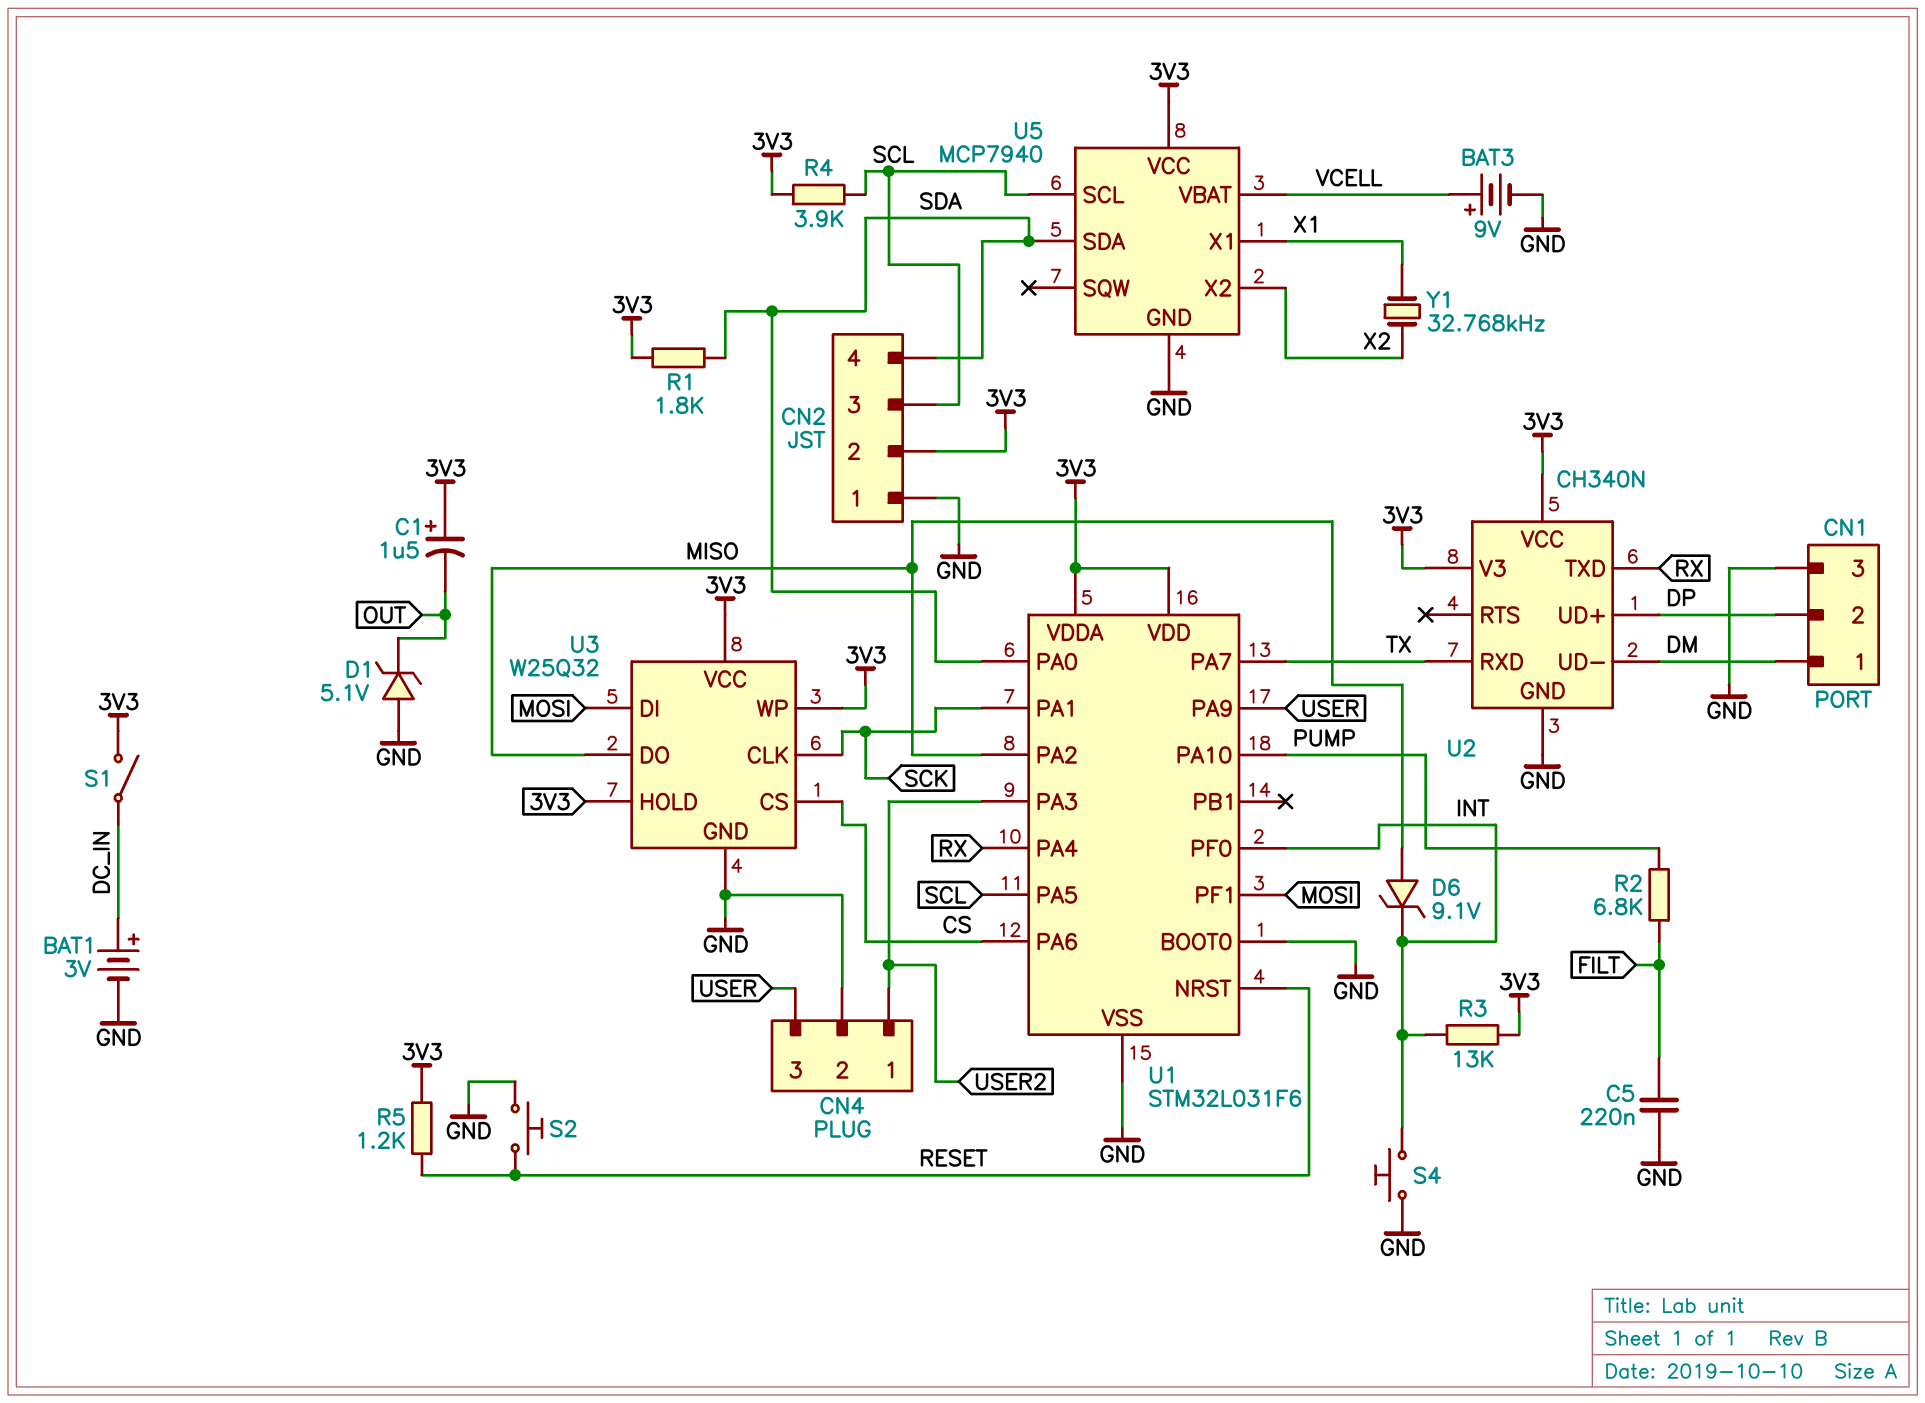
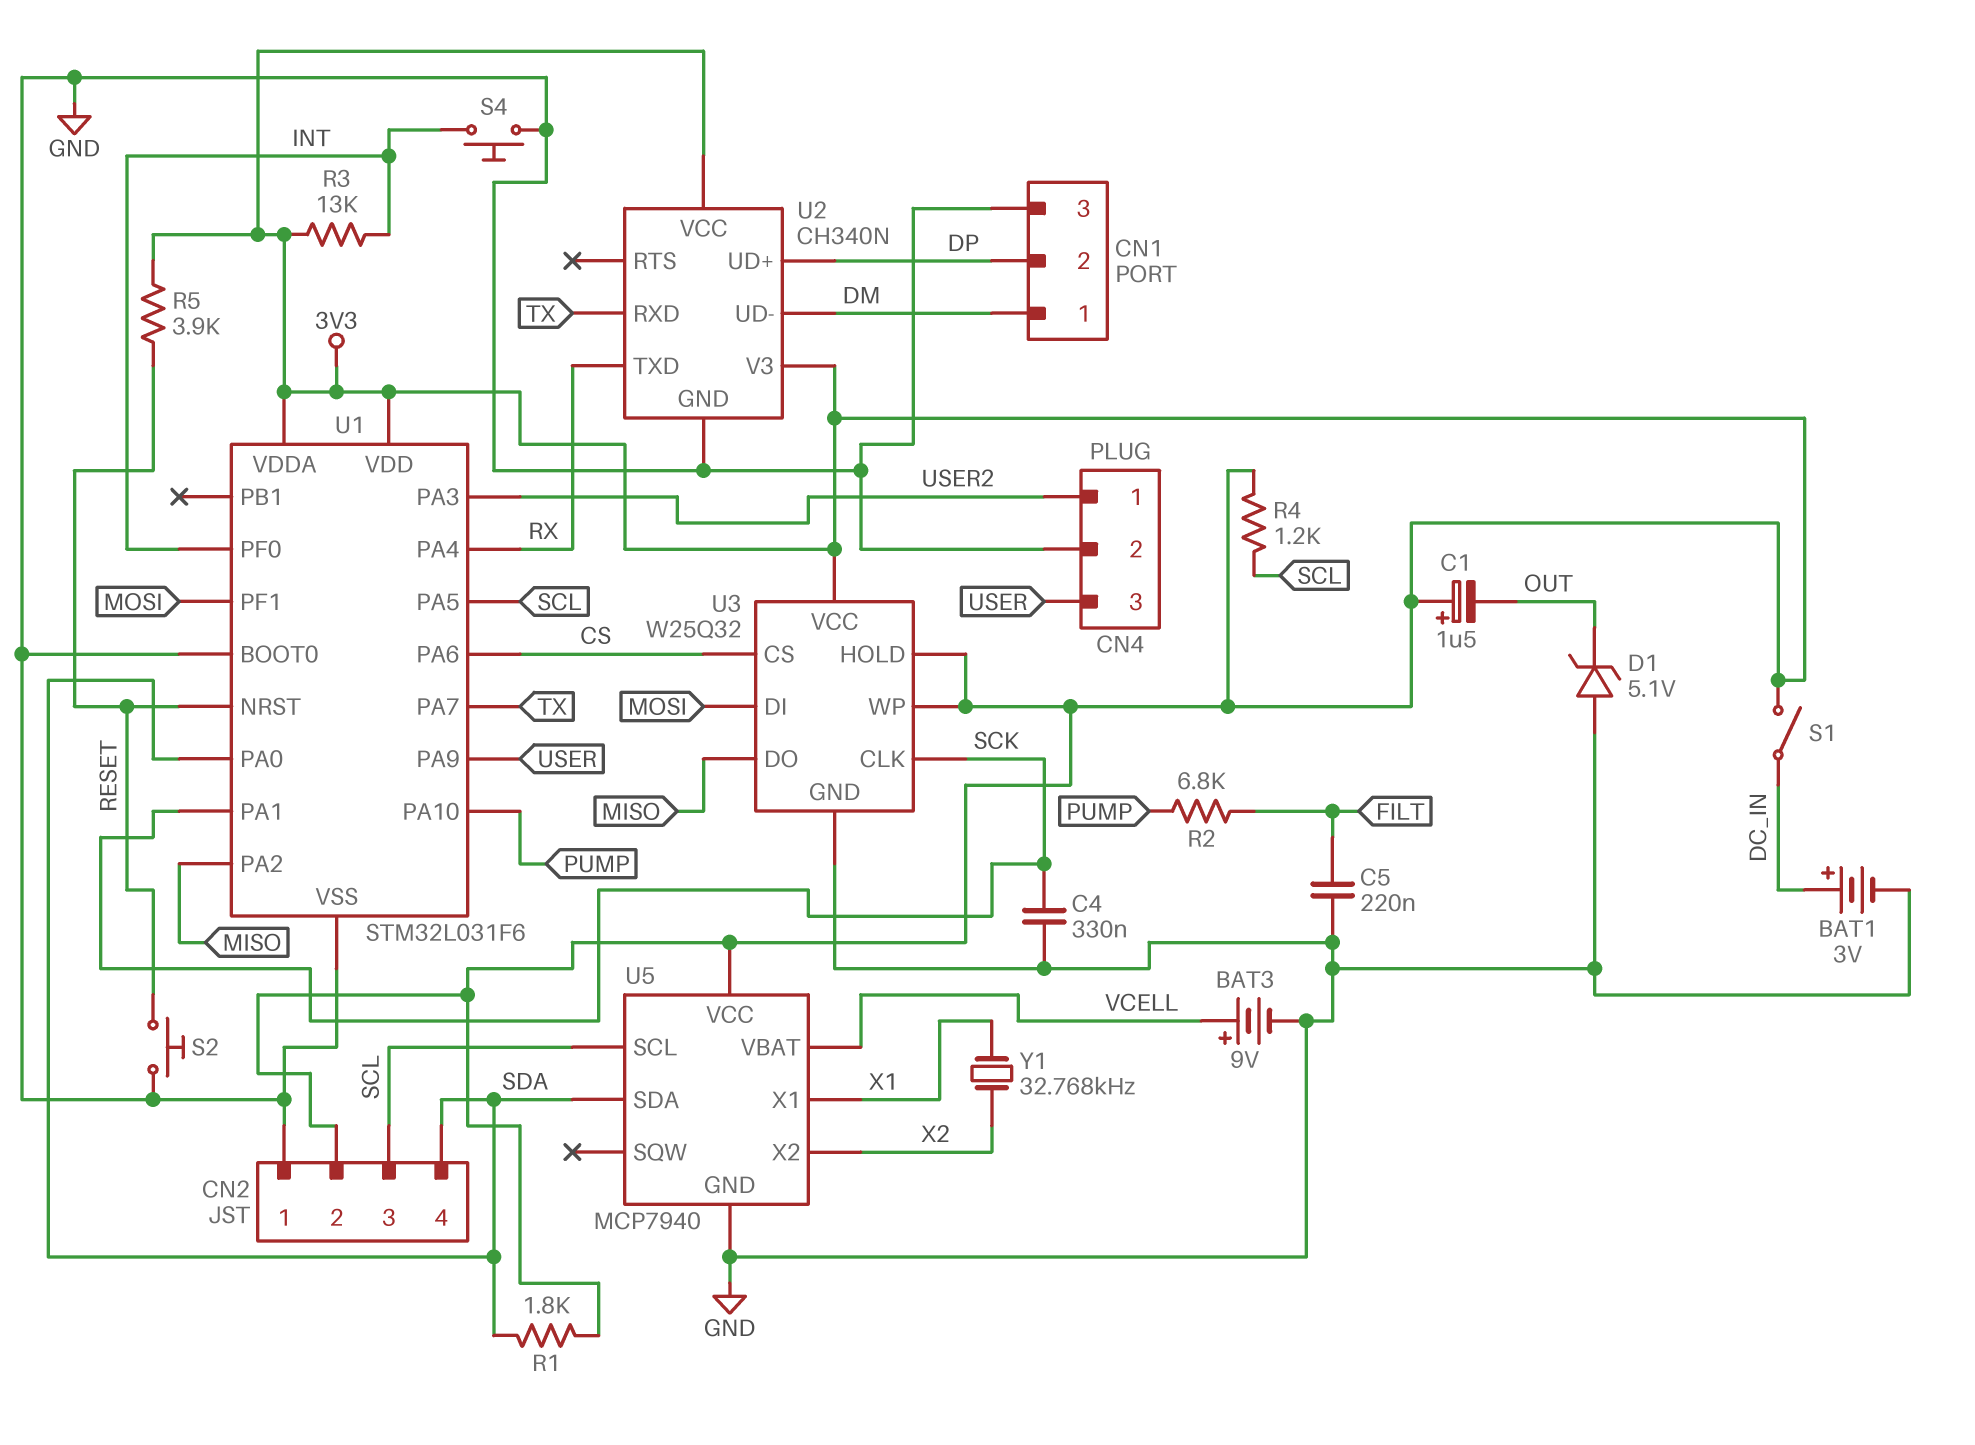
C4: none -> 330nF (GND, SCK)
D6: zener 9.1V (A MISO, K INT) -> none
R4: 3.9k (3V3, SCL) -> 1.2k (3V3, SCL)
R5: 1.2k (3V3, RESET) -> 3.9k (3V3, RESET)

